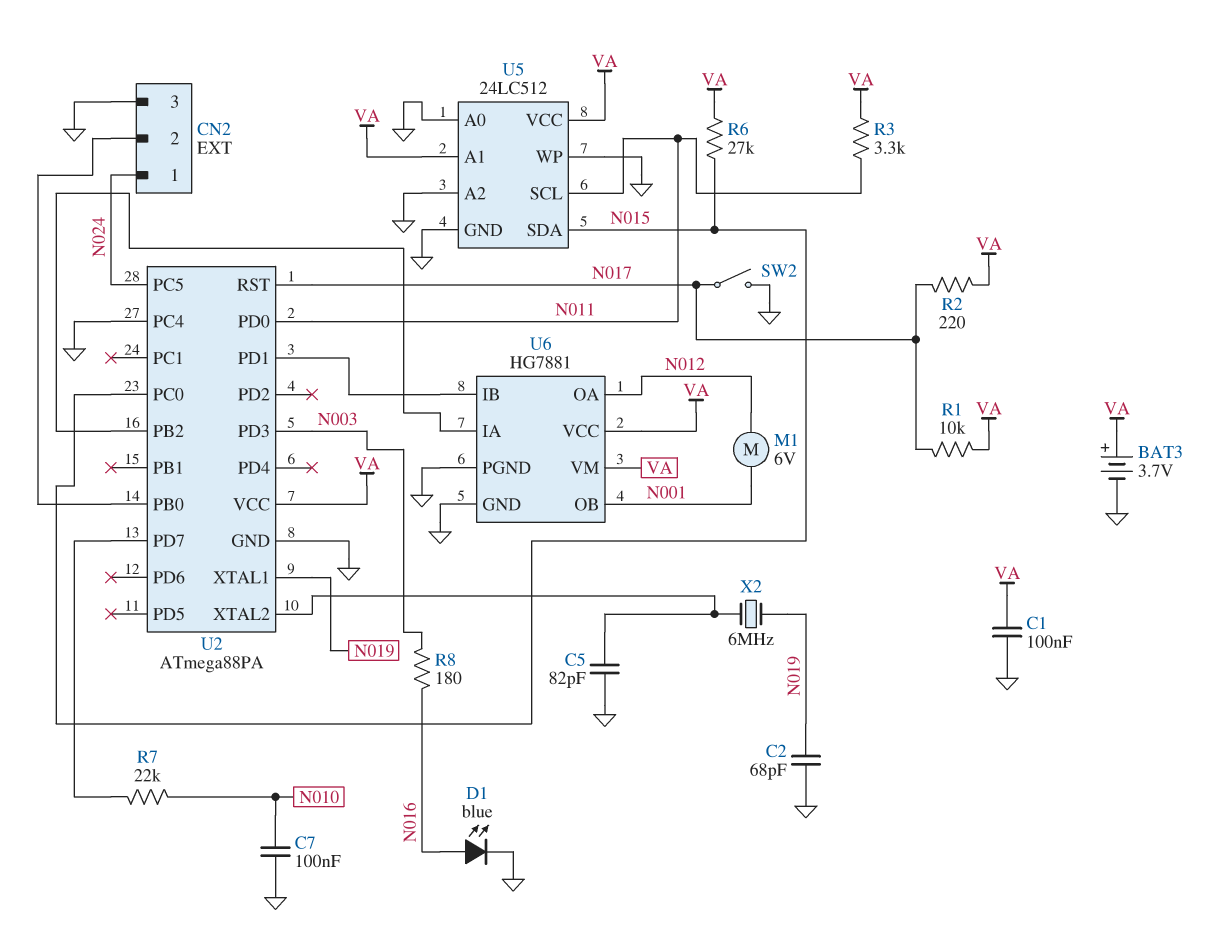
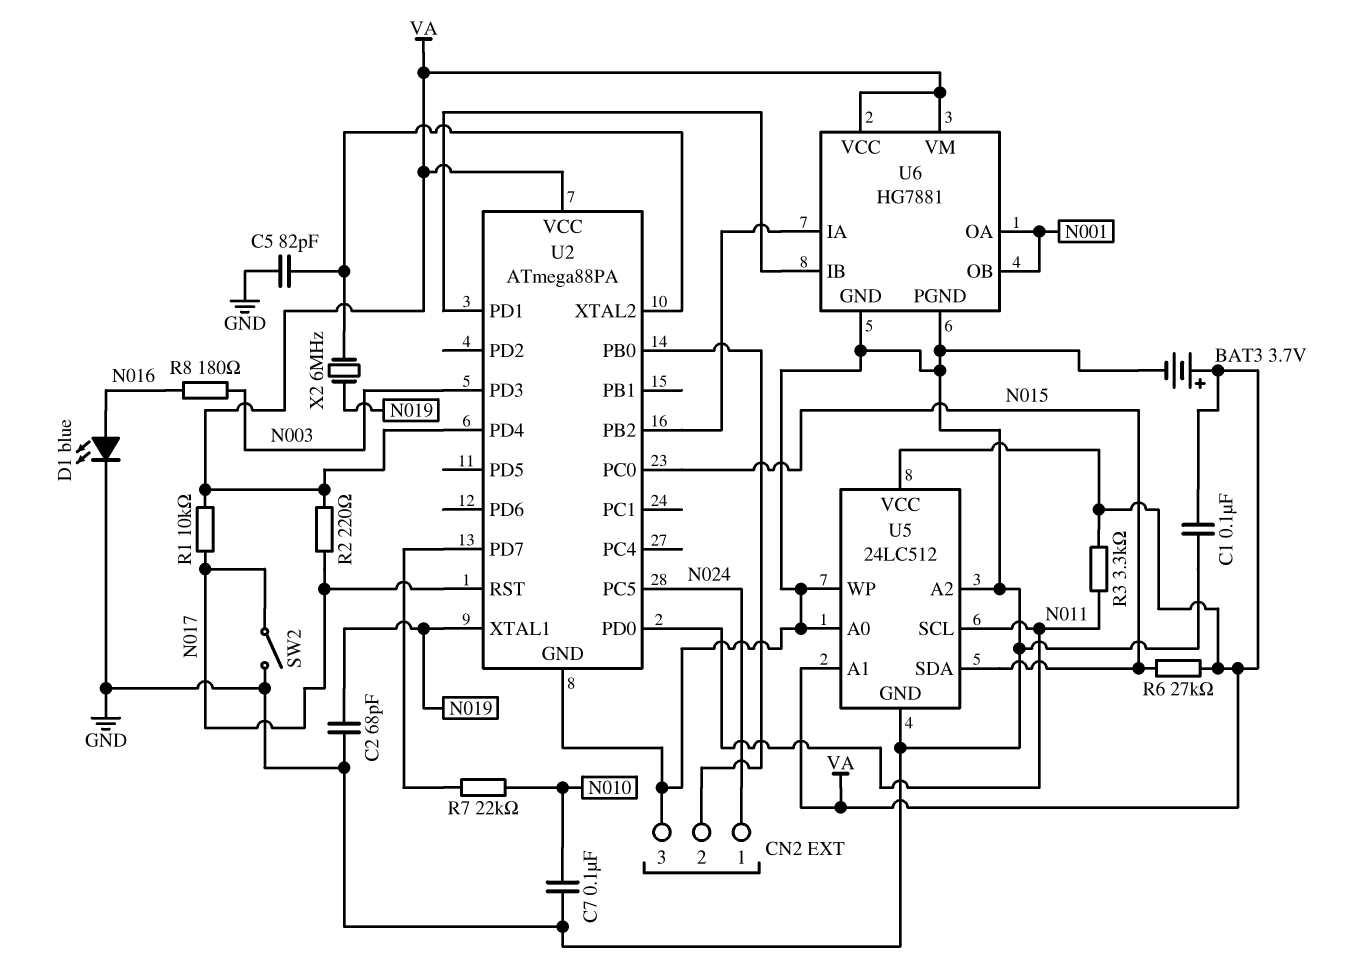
M1: motor 6V (N001, N012) -> none
U2 pin PC4: GND -> none
U2 pin PD4: none -> VA
U6 pin OA: N012 -> N001

